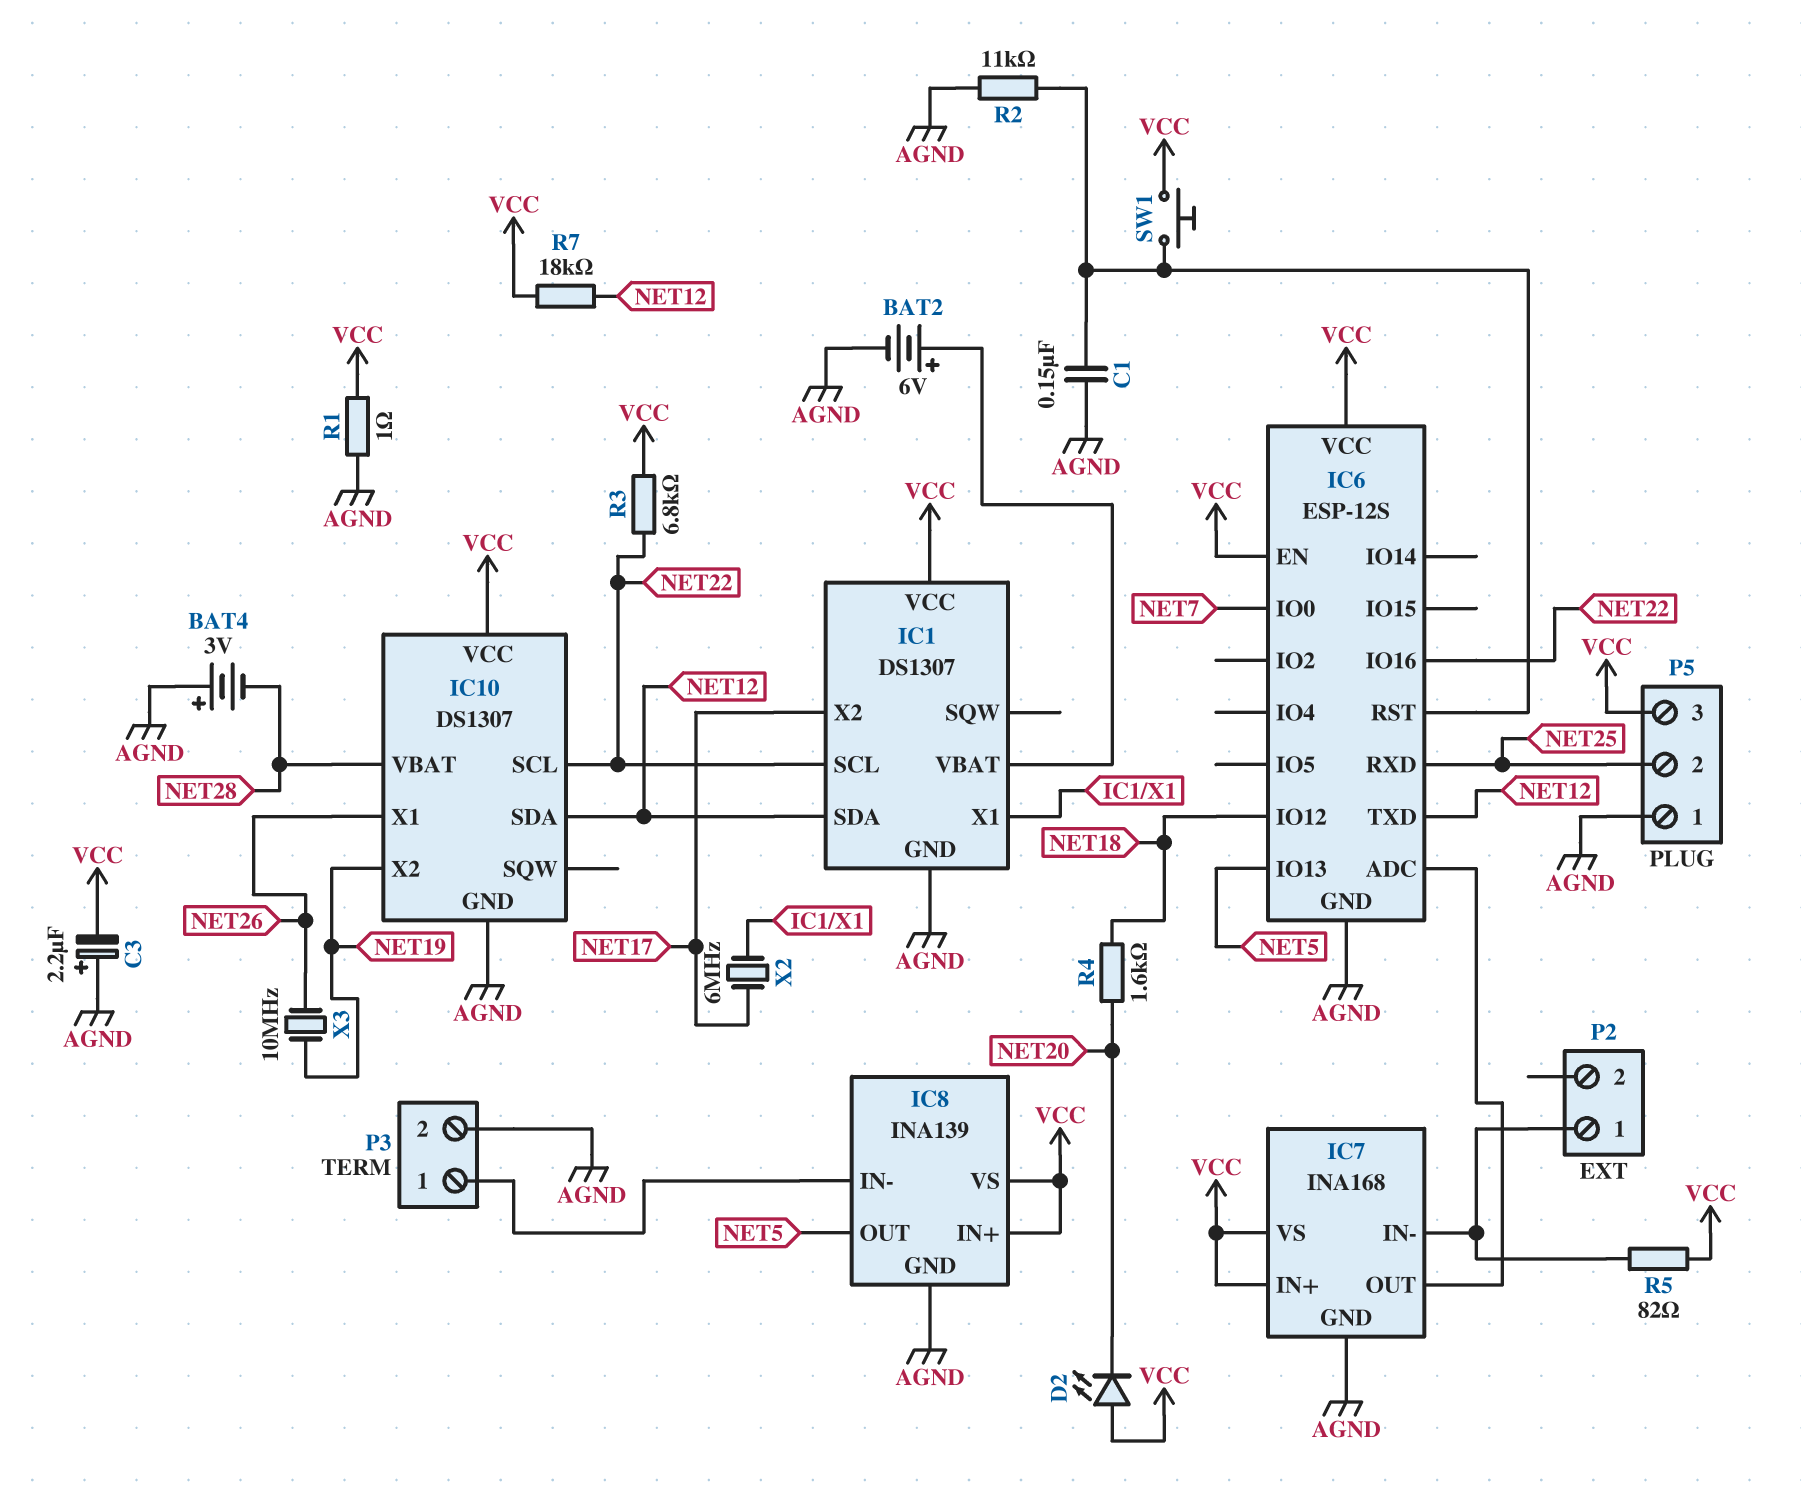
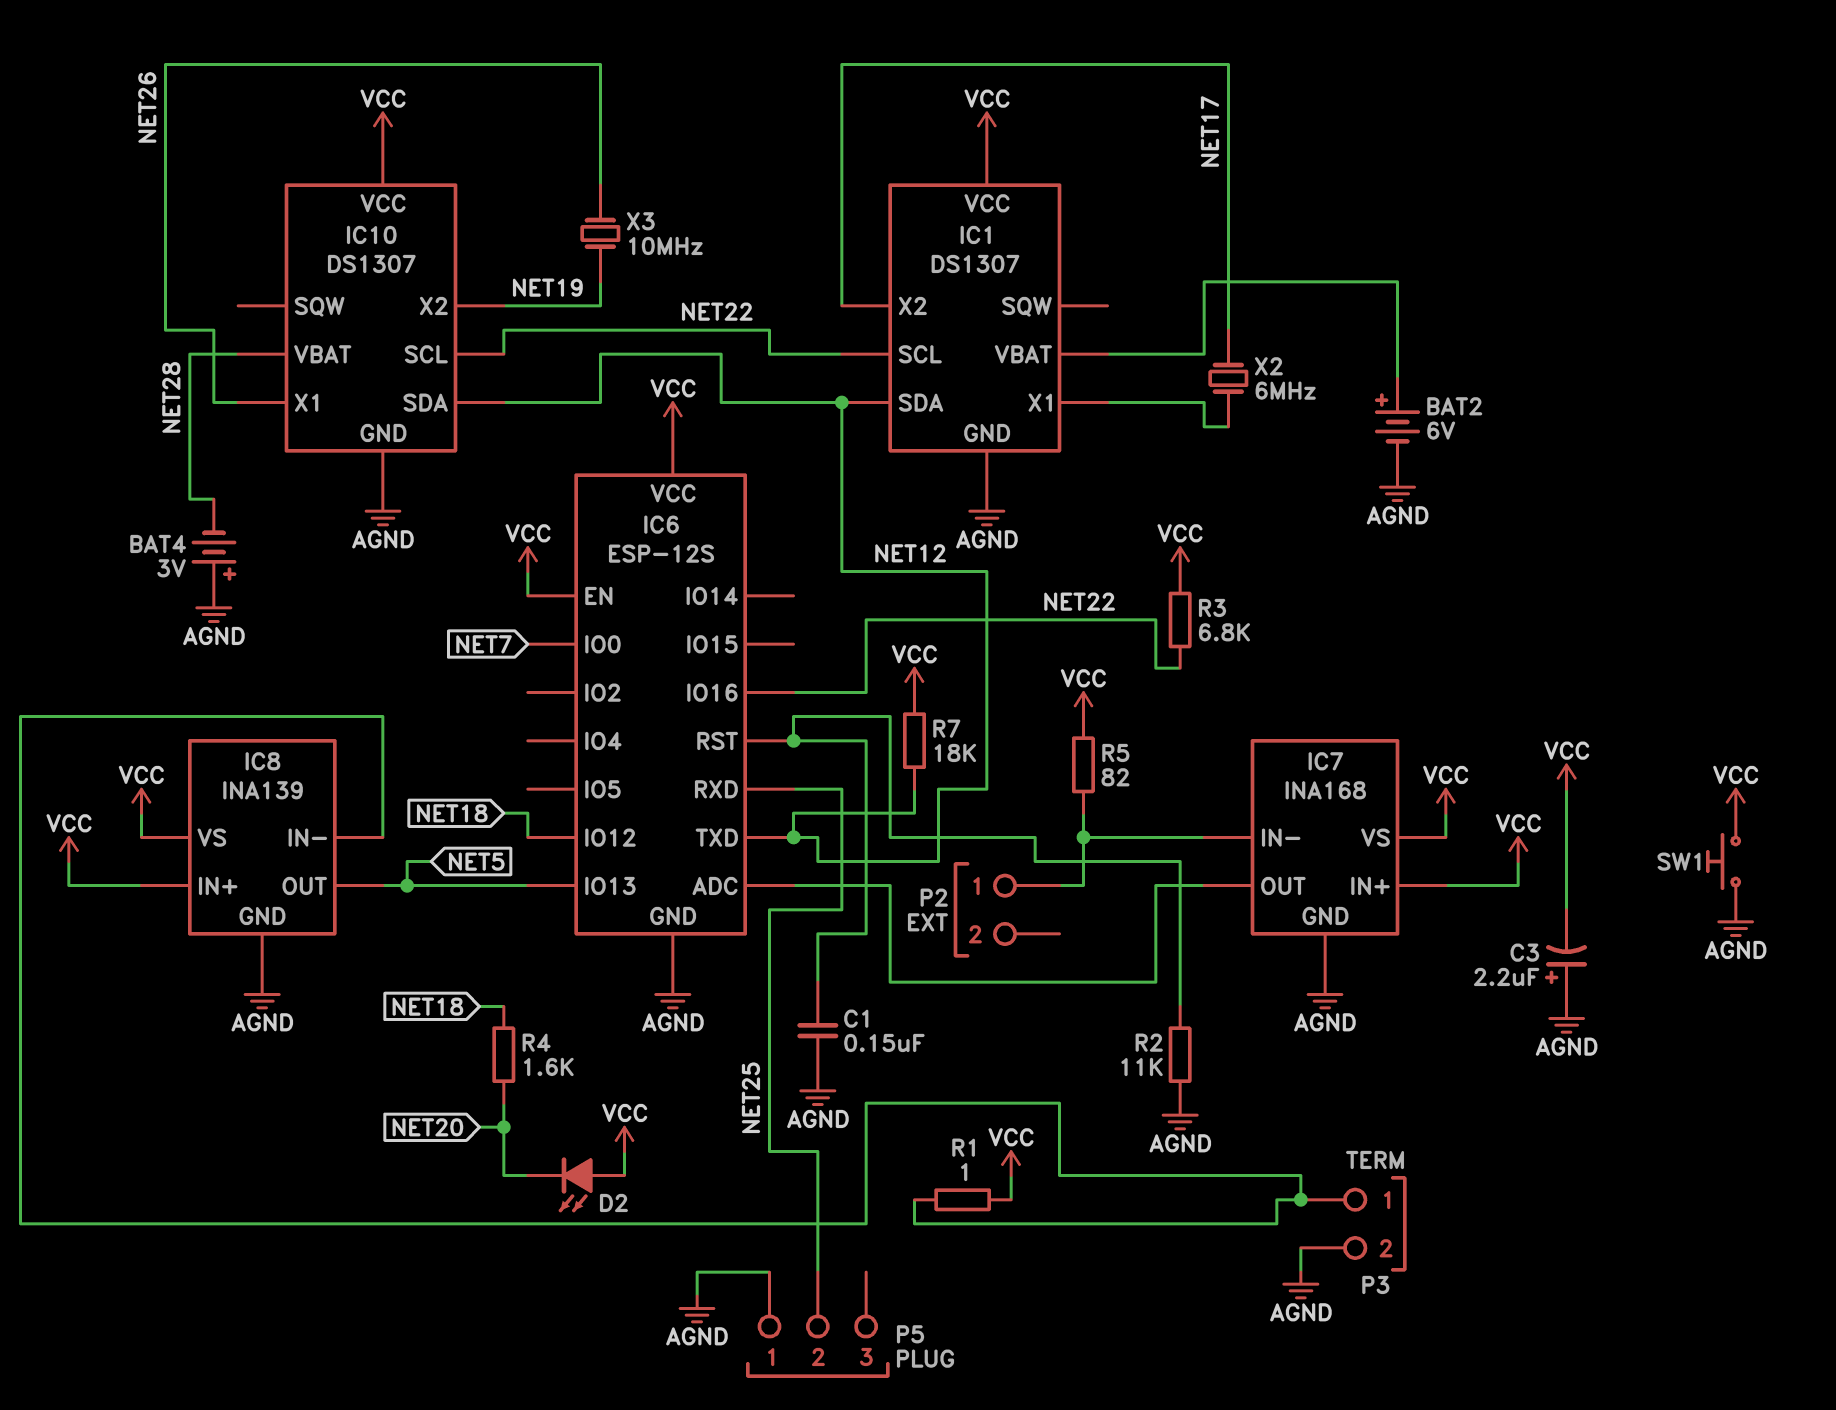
P5 pin 3: VCC -> none
R1: 1 (AGND, VCC) -> 1 (IC8/IN-, VCC)
SW1: button (IC6/RST, VCC) -> button (AGND, VCC)

